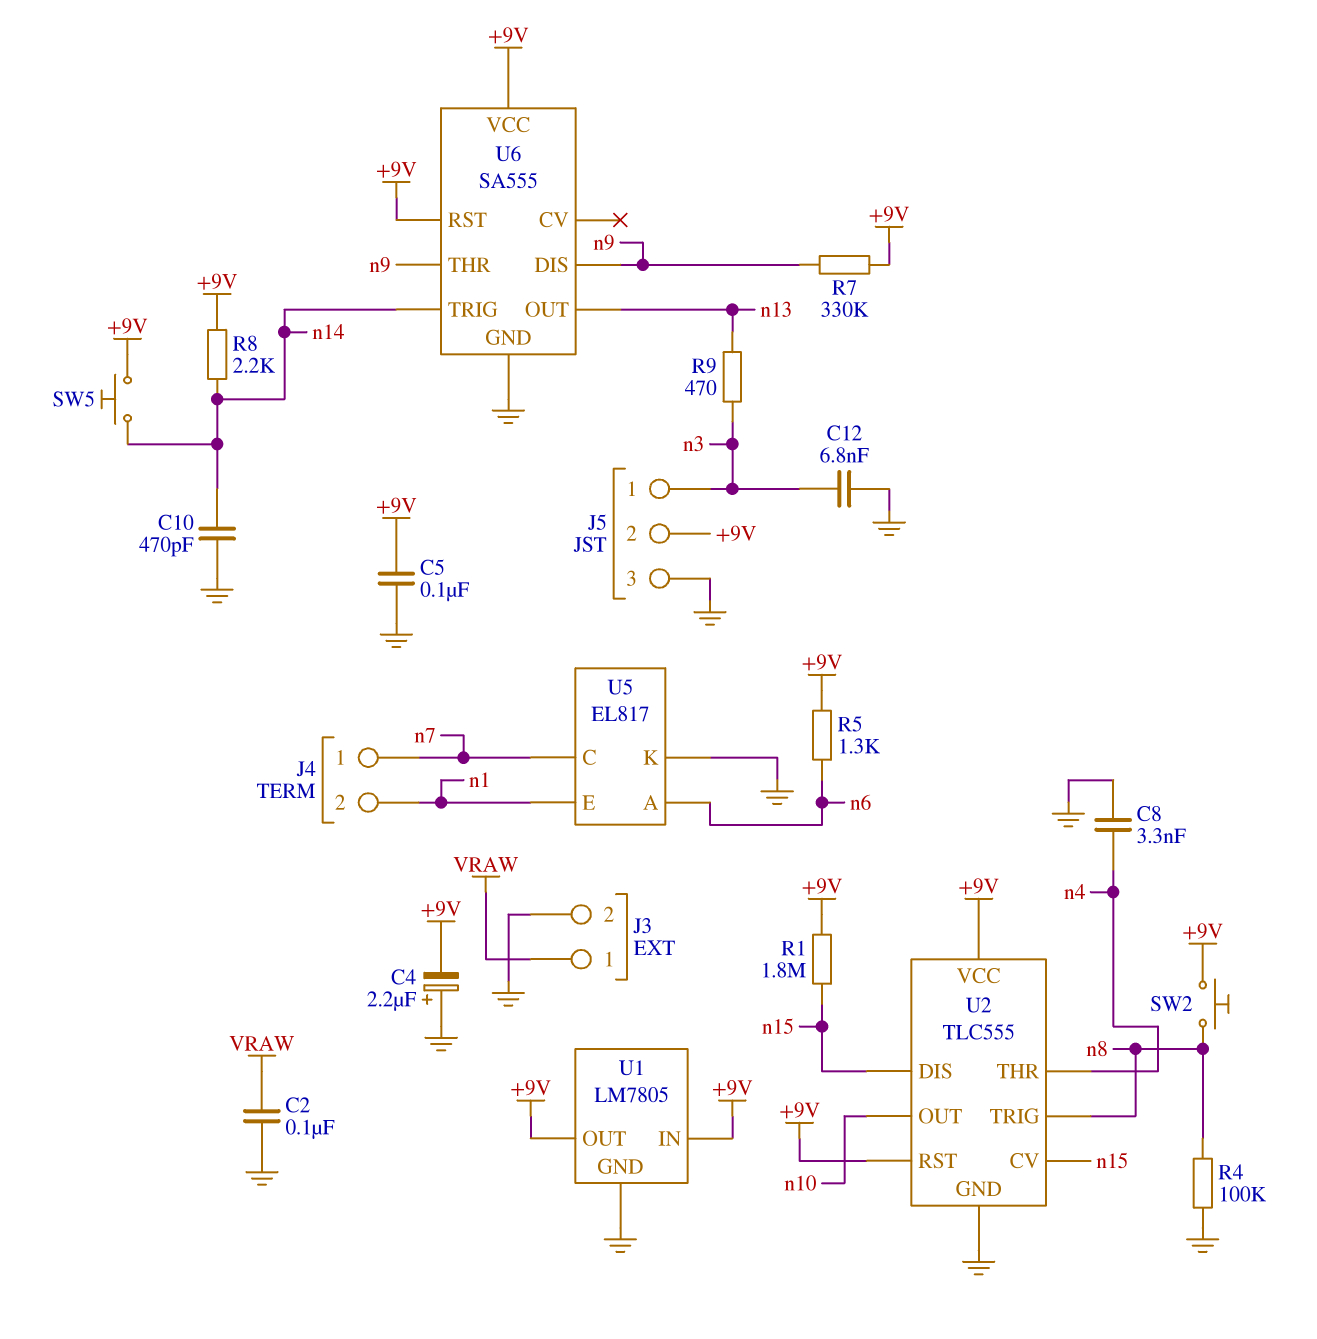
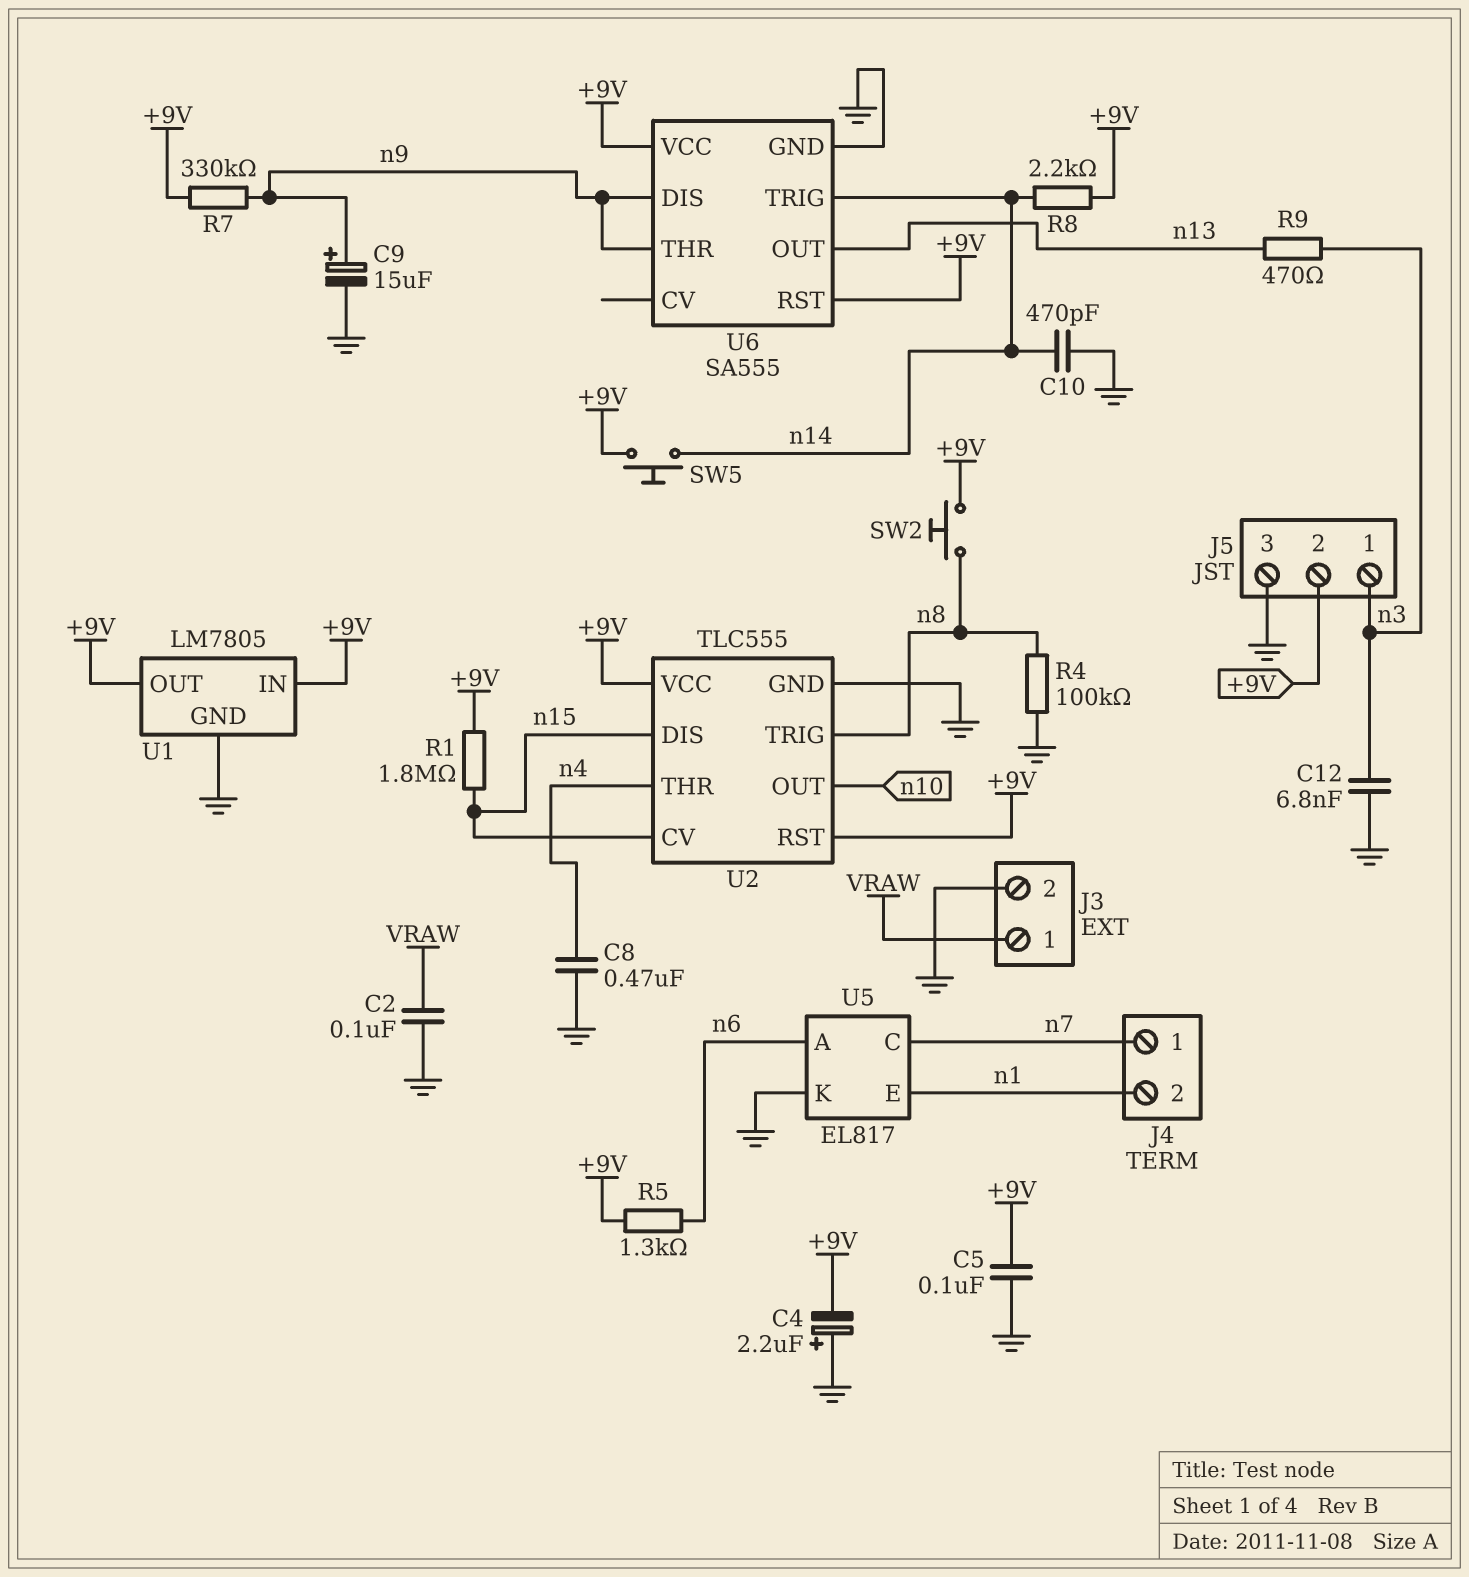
C8: 3.3nF (GND, n4) -> 470nF (GND, n4)
C9: none -> 15uF (plus n9, minus GND)

